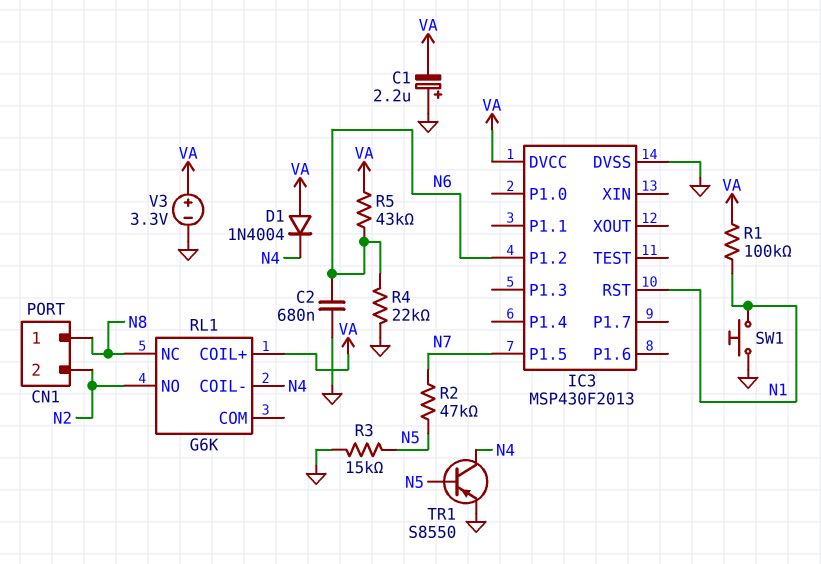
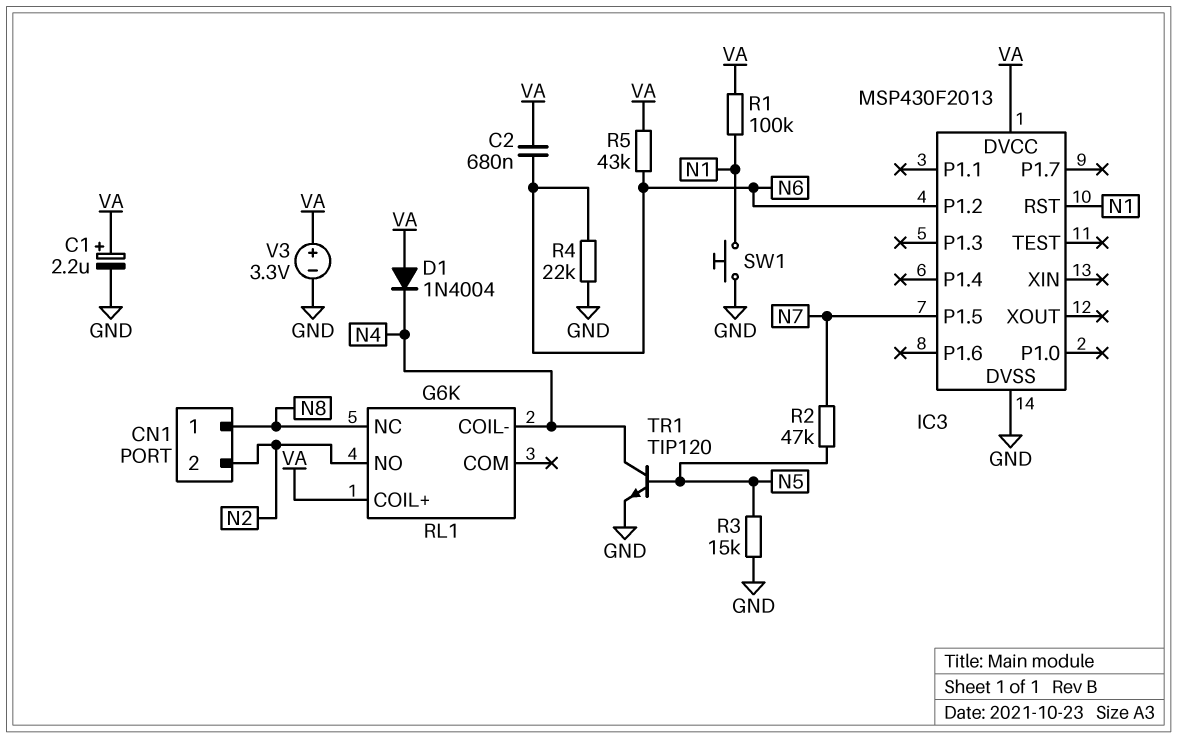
C1: 2.2uF (plus GND, minus VA) -> 2.2uF (plus VA, minus GND)
C2: 680nF (GND, N6) -> 680nF (N6, VA)
TR1: PNP S8550 (B N5, C N4, E GND) -> NPN TIP120 (B N5, C N4, E GND)

